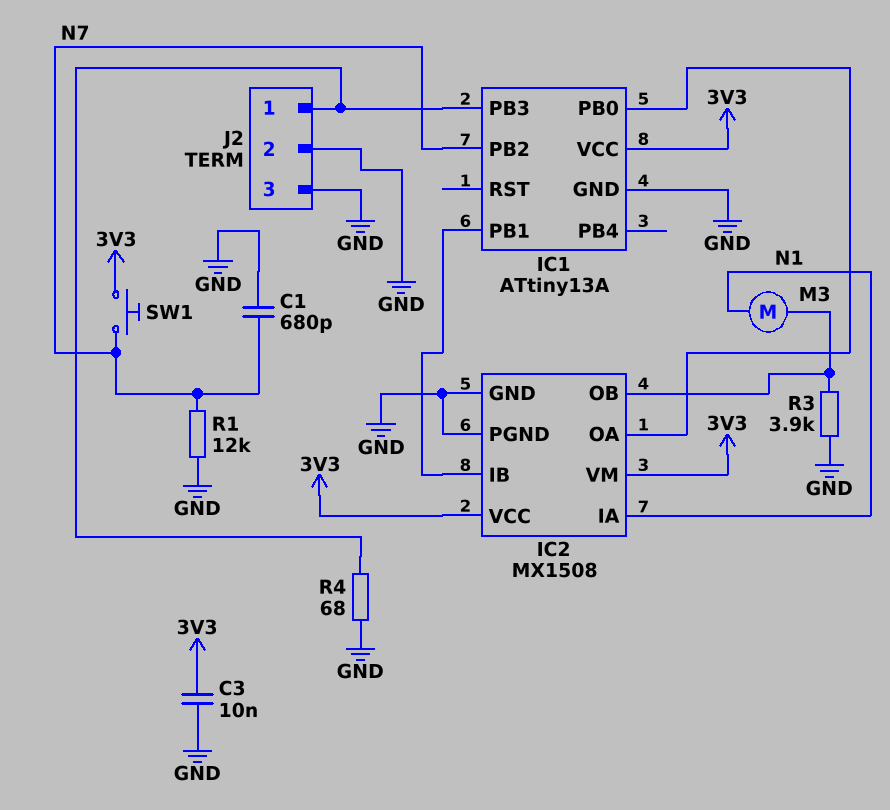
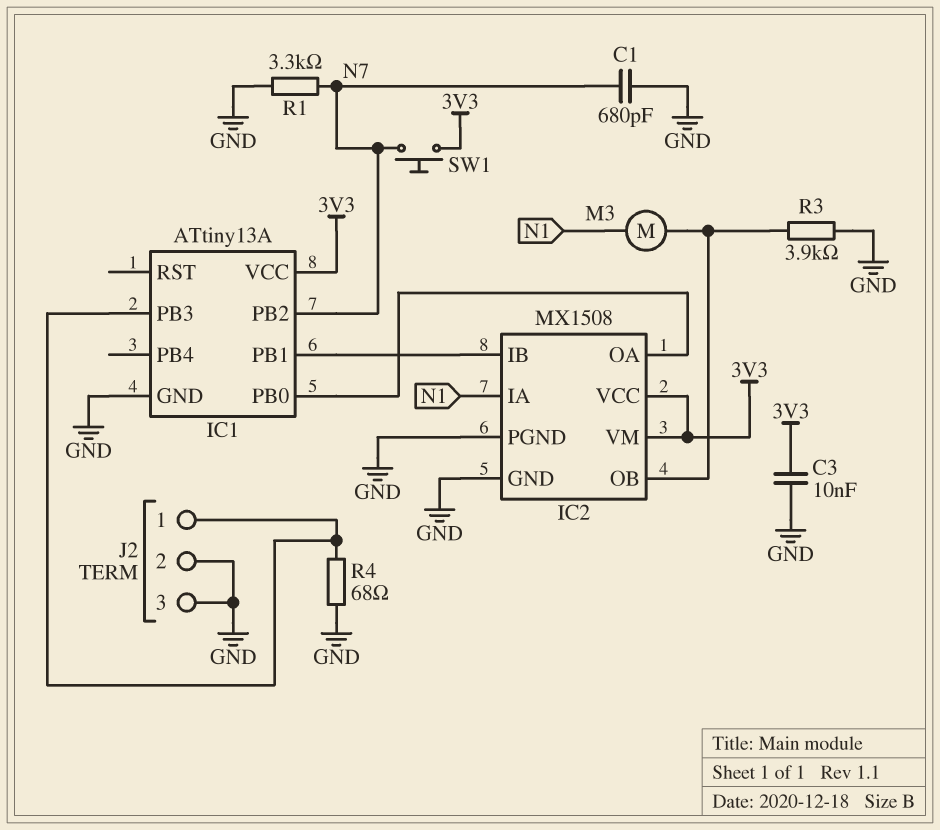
R1: 12k (GND, N7) -> 3.3k (GND, N7)

